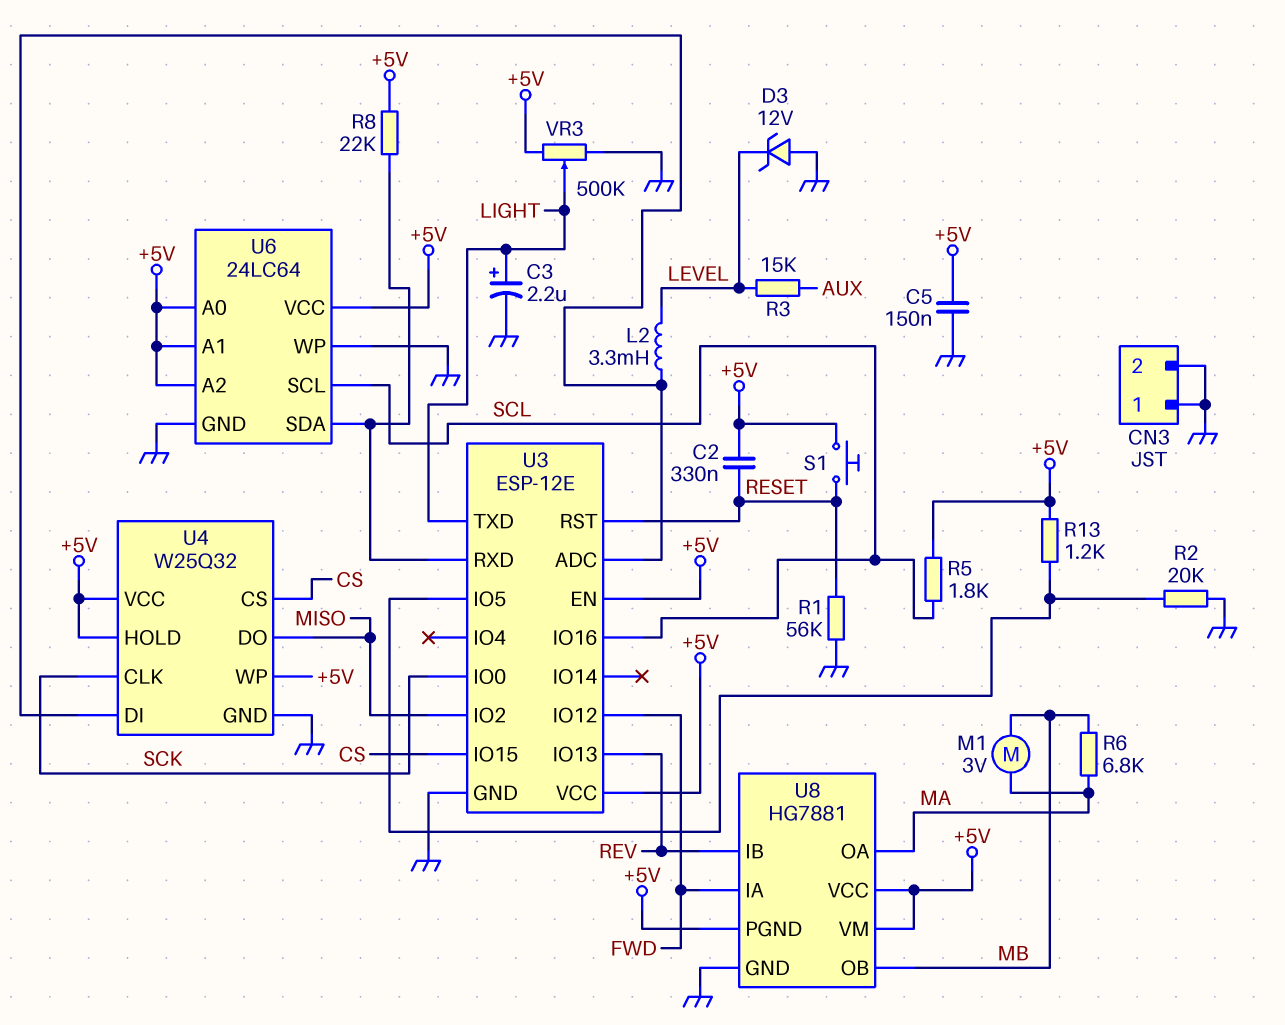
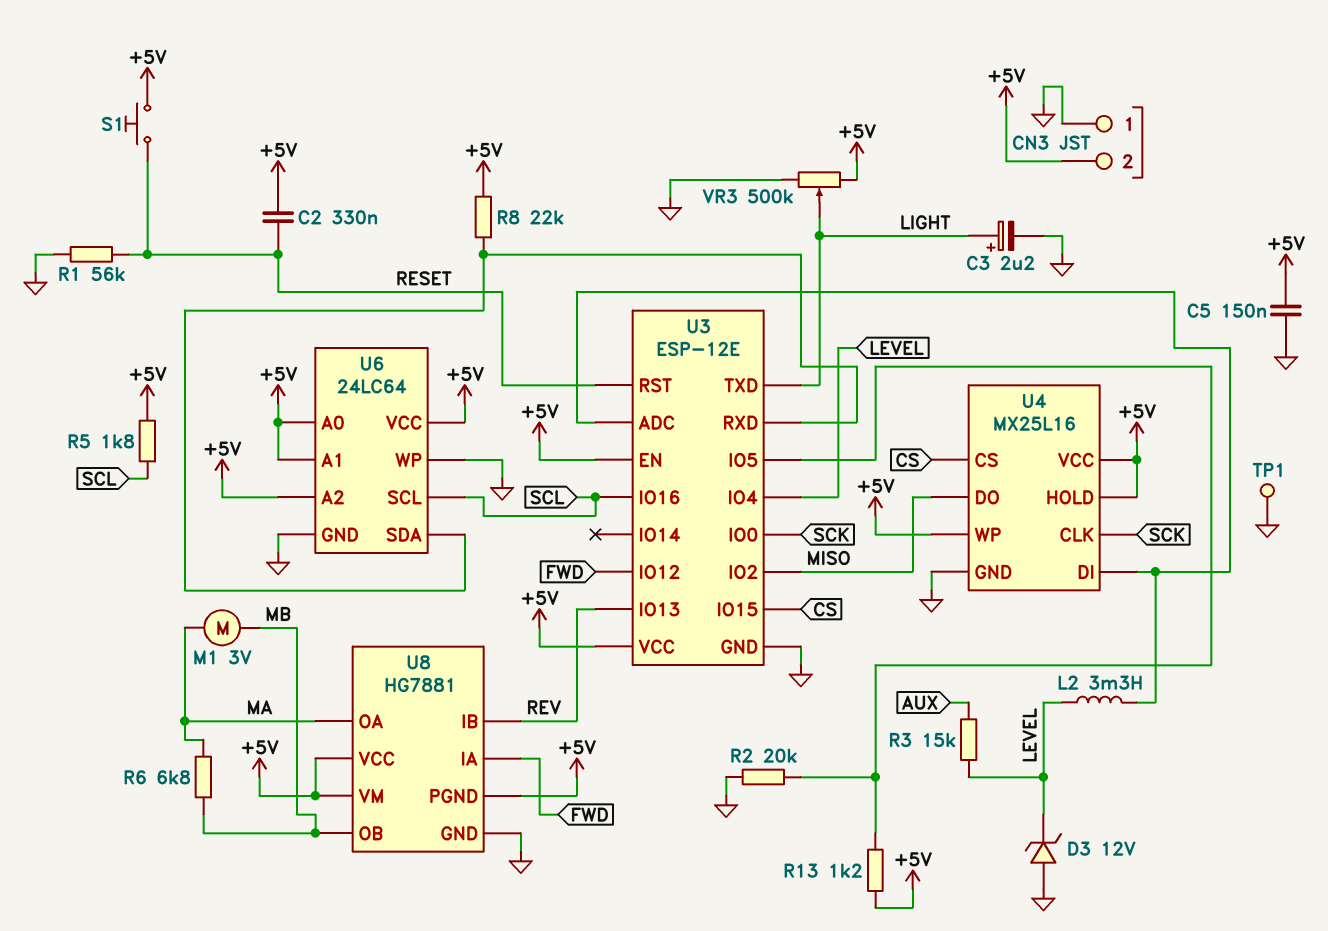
CN3 pin 2: GND -> +5V
TP1: none -> test point (GND)
U3 pin IO4: none -> LEVEL
U4: W25Q32 -> MX25L16

